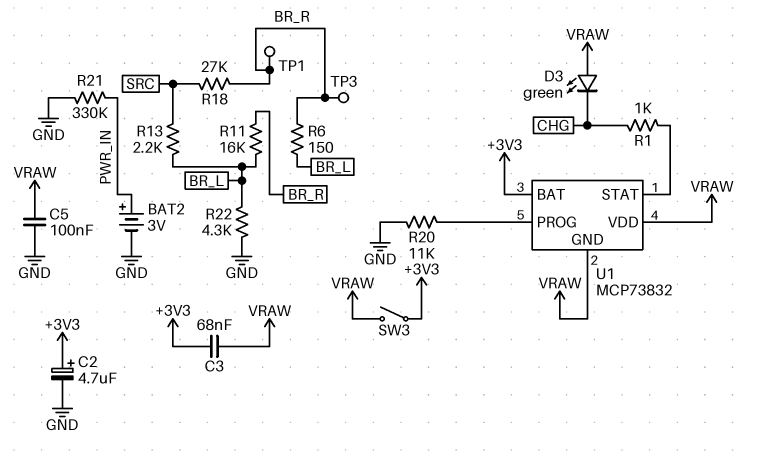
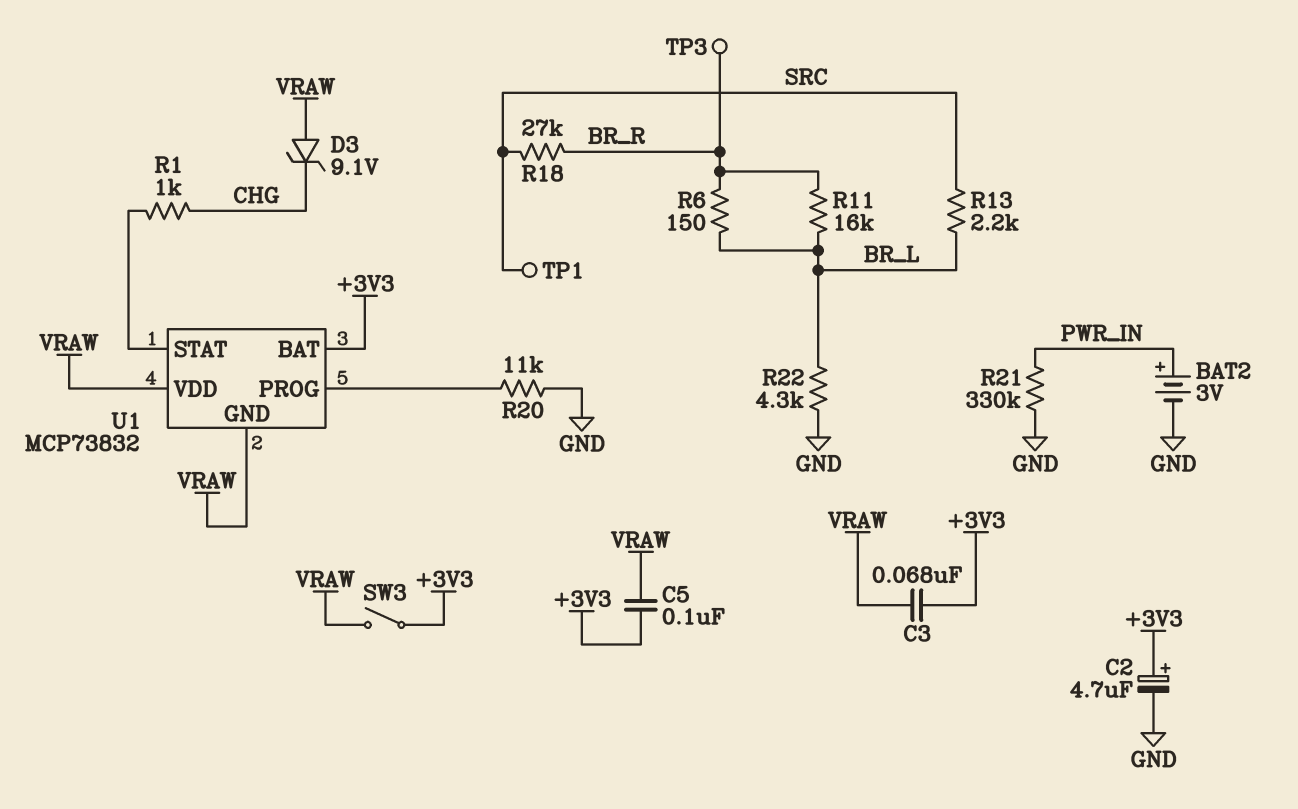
C5: 100nF (GND, VRAW) -> 100nF (+3V3, VRAW)
D3: LED green (A VRAW, K CHG) -> zener 9.1V (A VRAW, K CHG)
TP1: test point (BR_R) -> test point (SRC)

